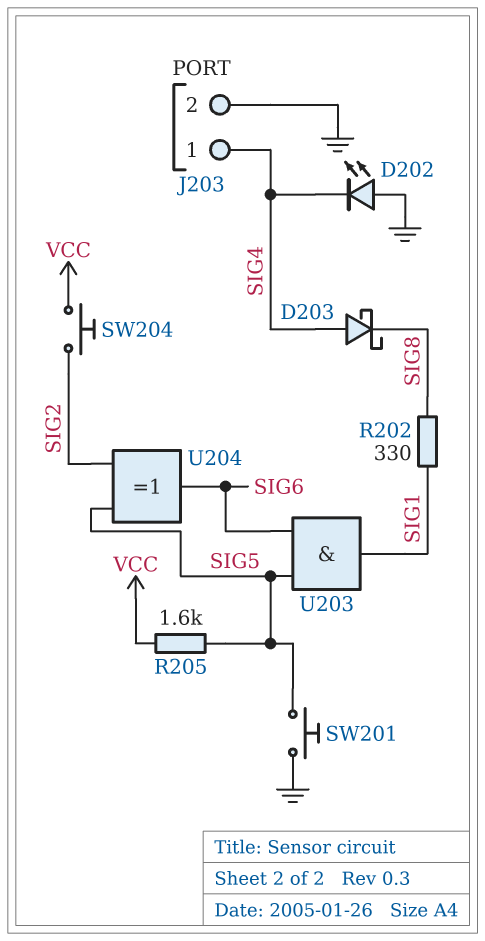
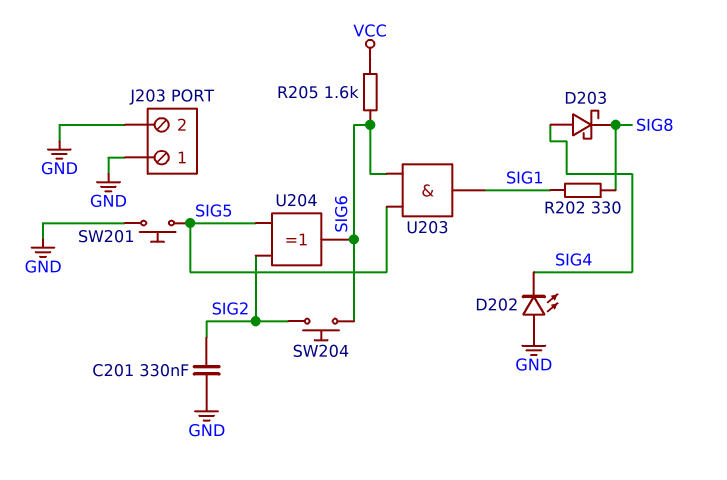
C201: none -> 330nF (GND, SIG2)
J203 pin 1: SIG4 -> GND
R205: 1.6k (SIG5, VCC) -> 1.6k (SIG6, VCC)
SW204: button (SIG2, VCC) -> button (SIG2, SIG6)

